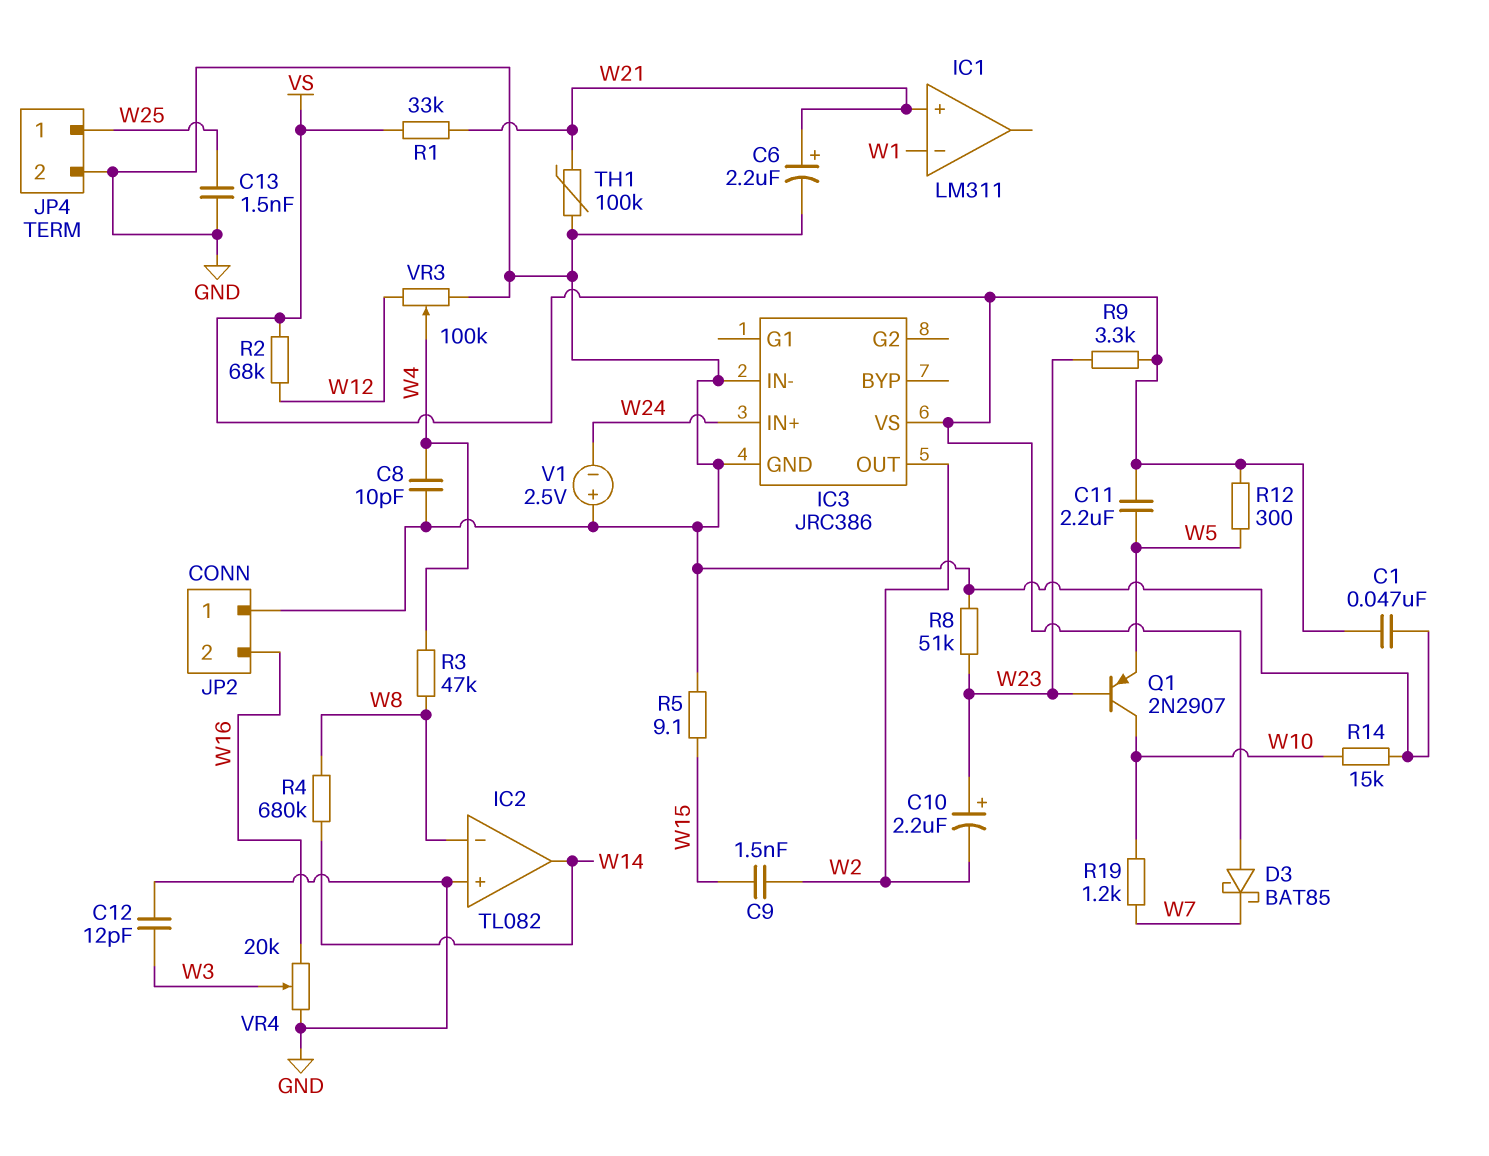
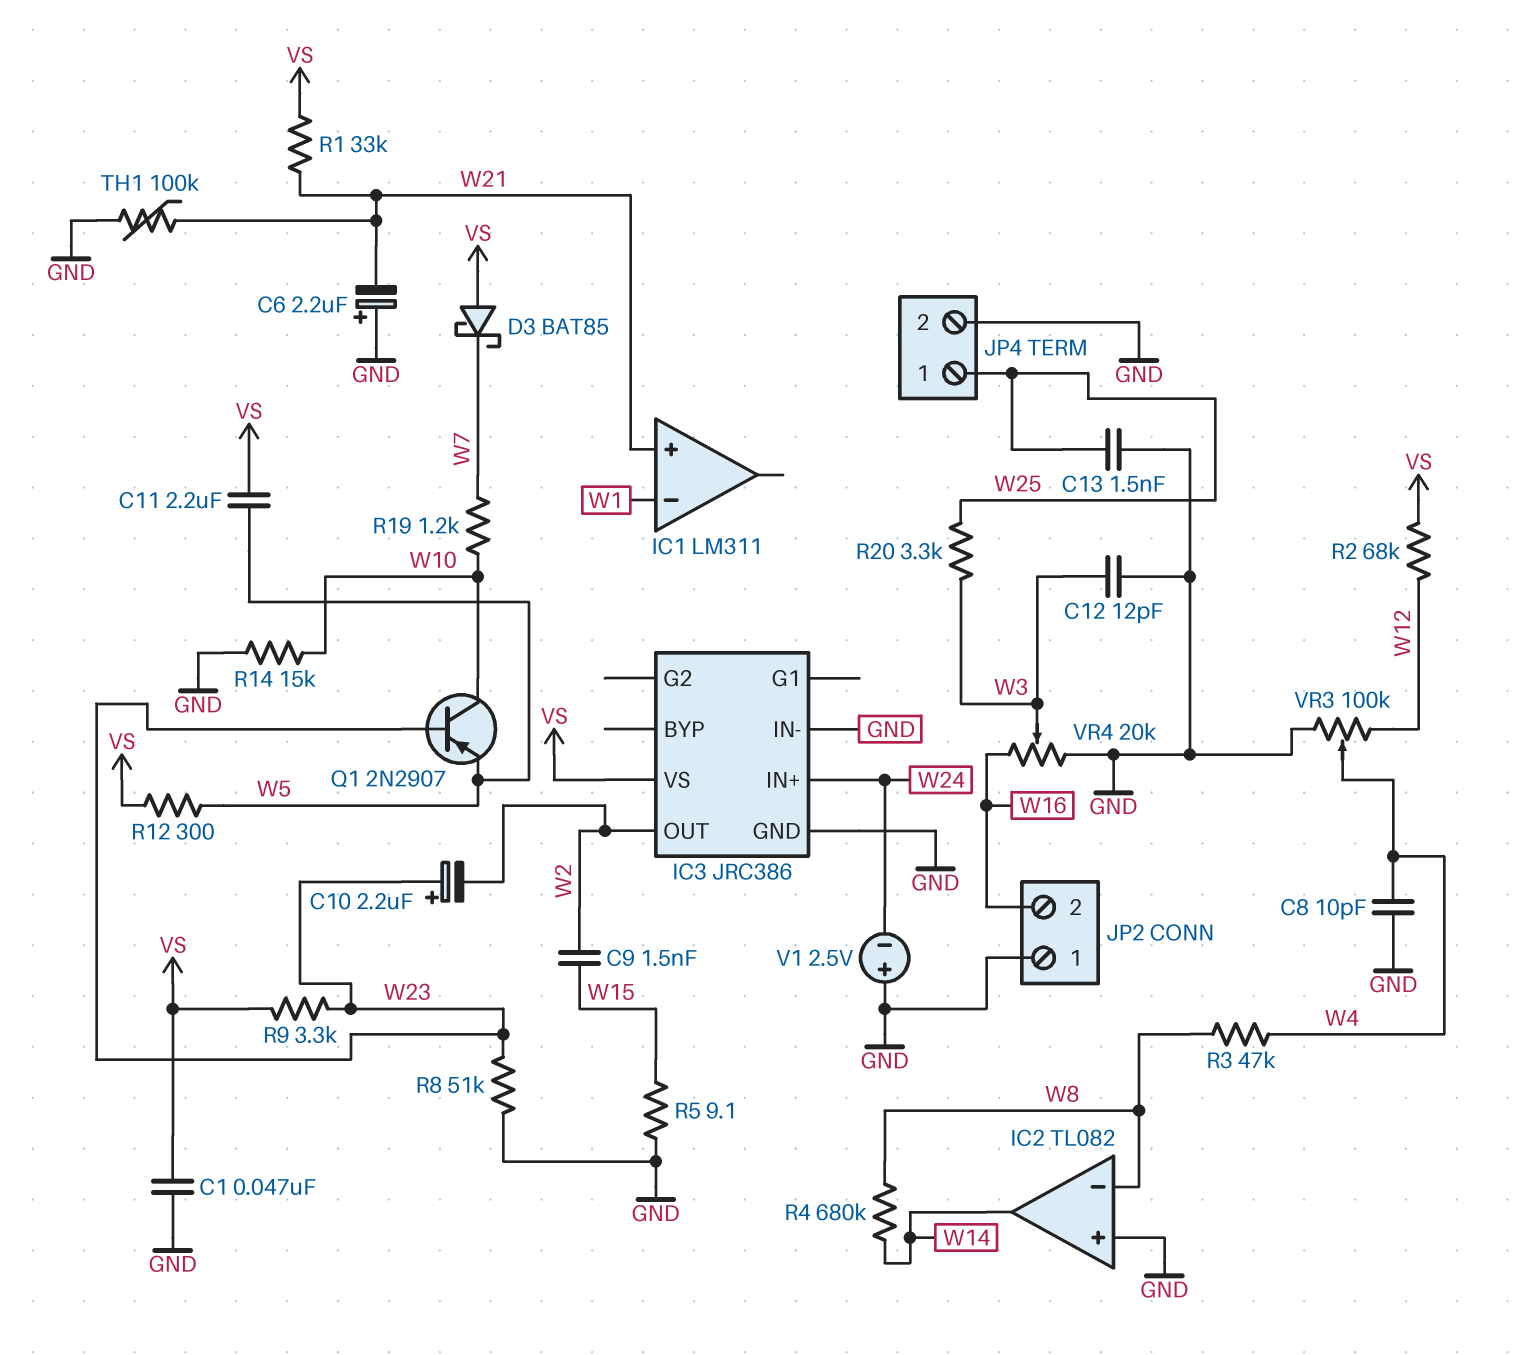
C6: 2.2uF (plus W21, minus GND) -> 2.2uF (plus GND, minus W21)
R20: none -> 3.3k (W3, W25)

